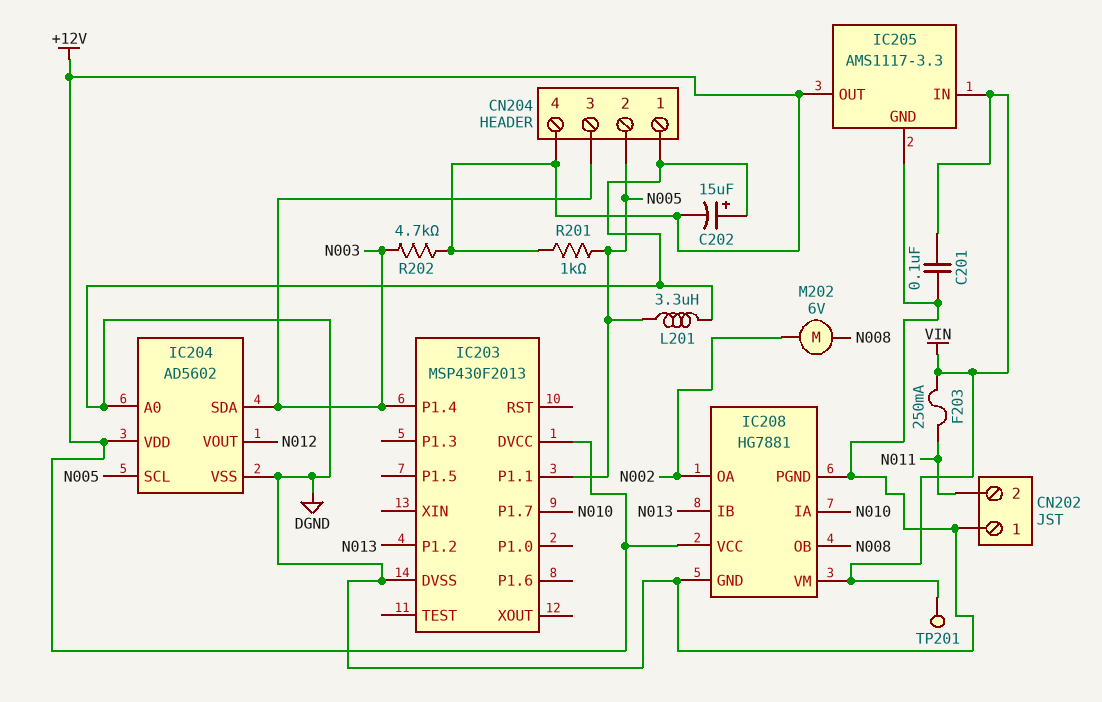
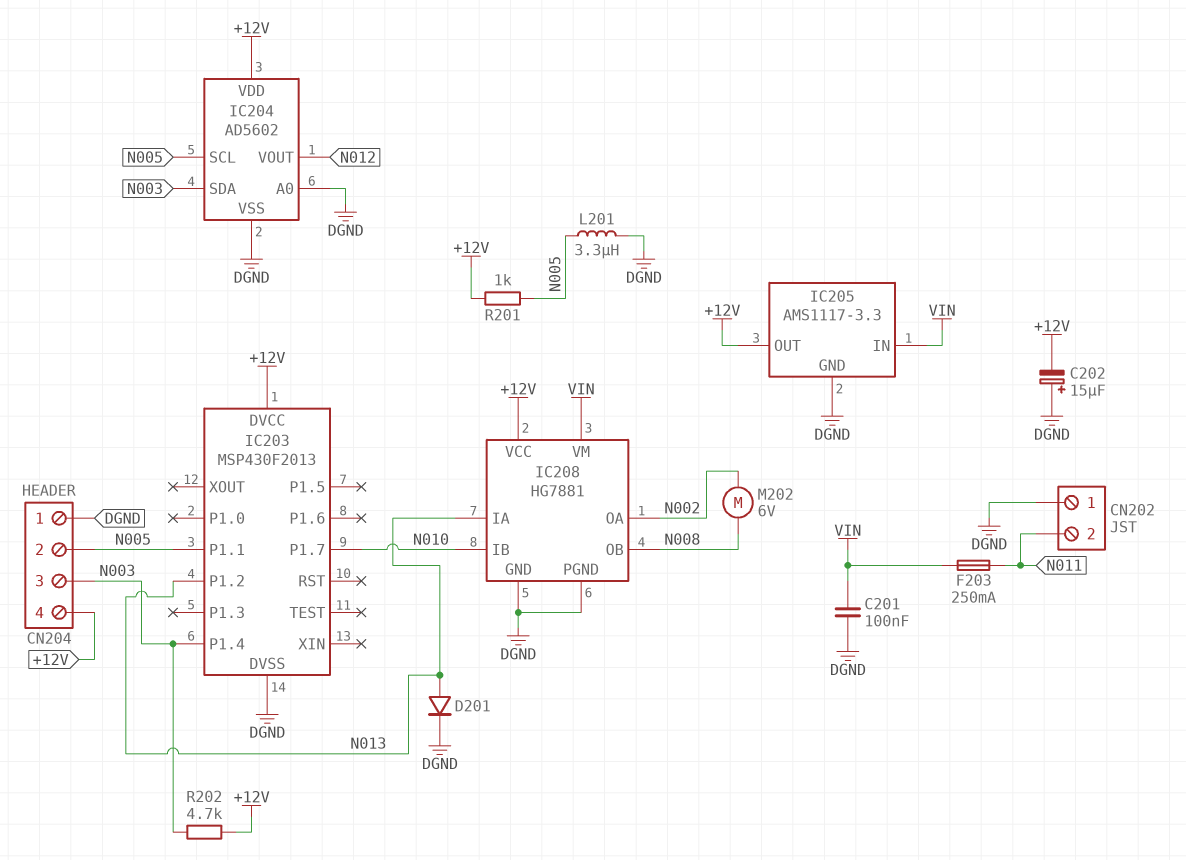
D201: none -> diode (A N013, K DGND)
IC208 pin IA: N010 -> N013
IC208 pin IB: N013 -> N010
TP201: test point (VIN) -> none

